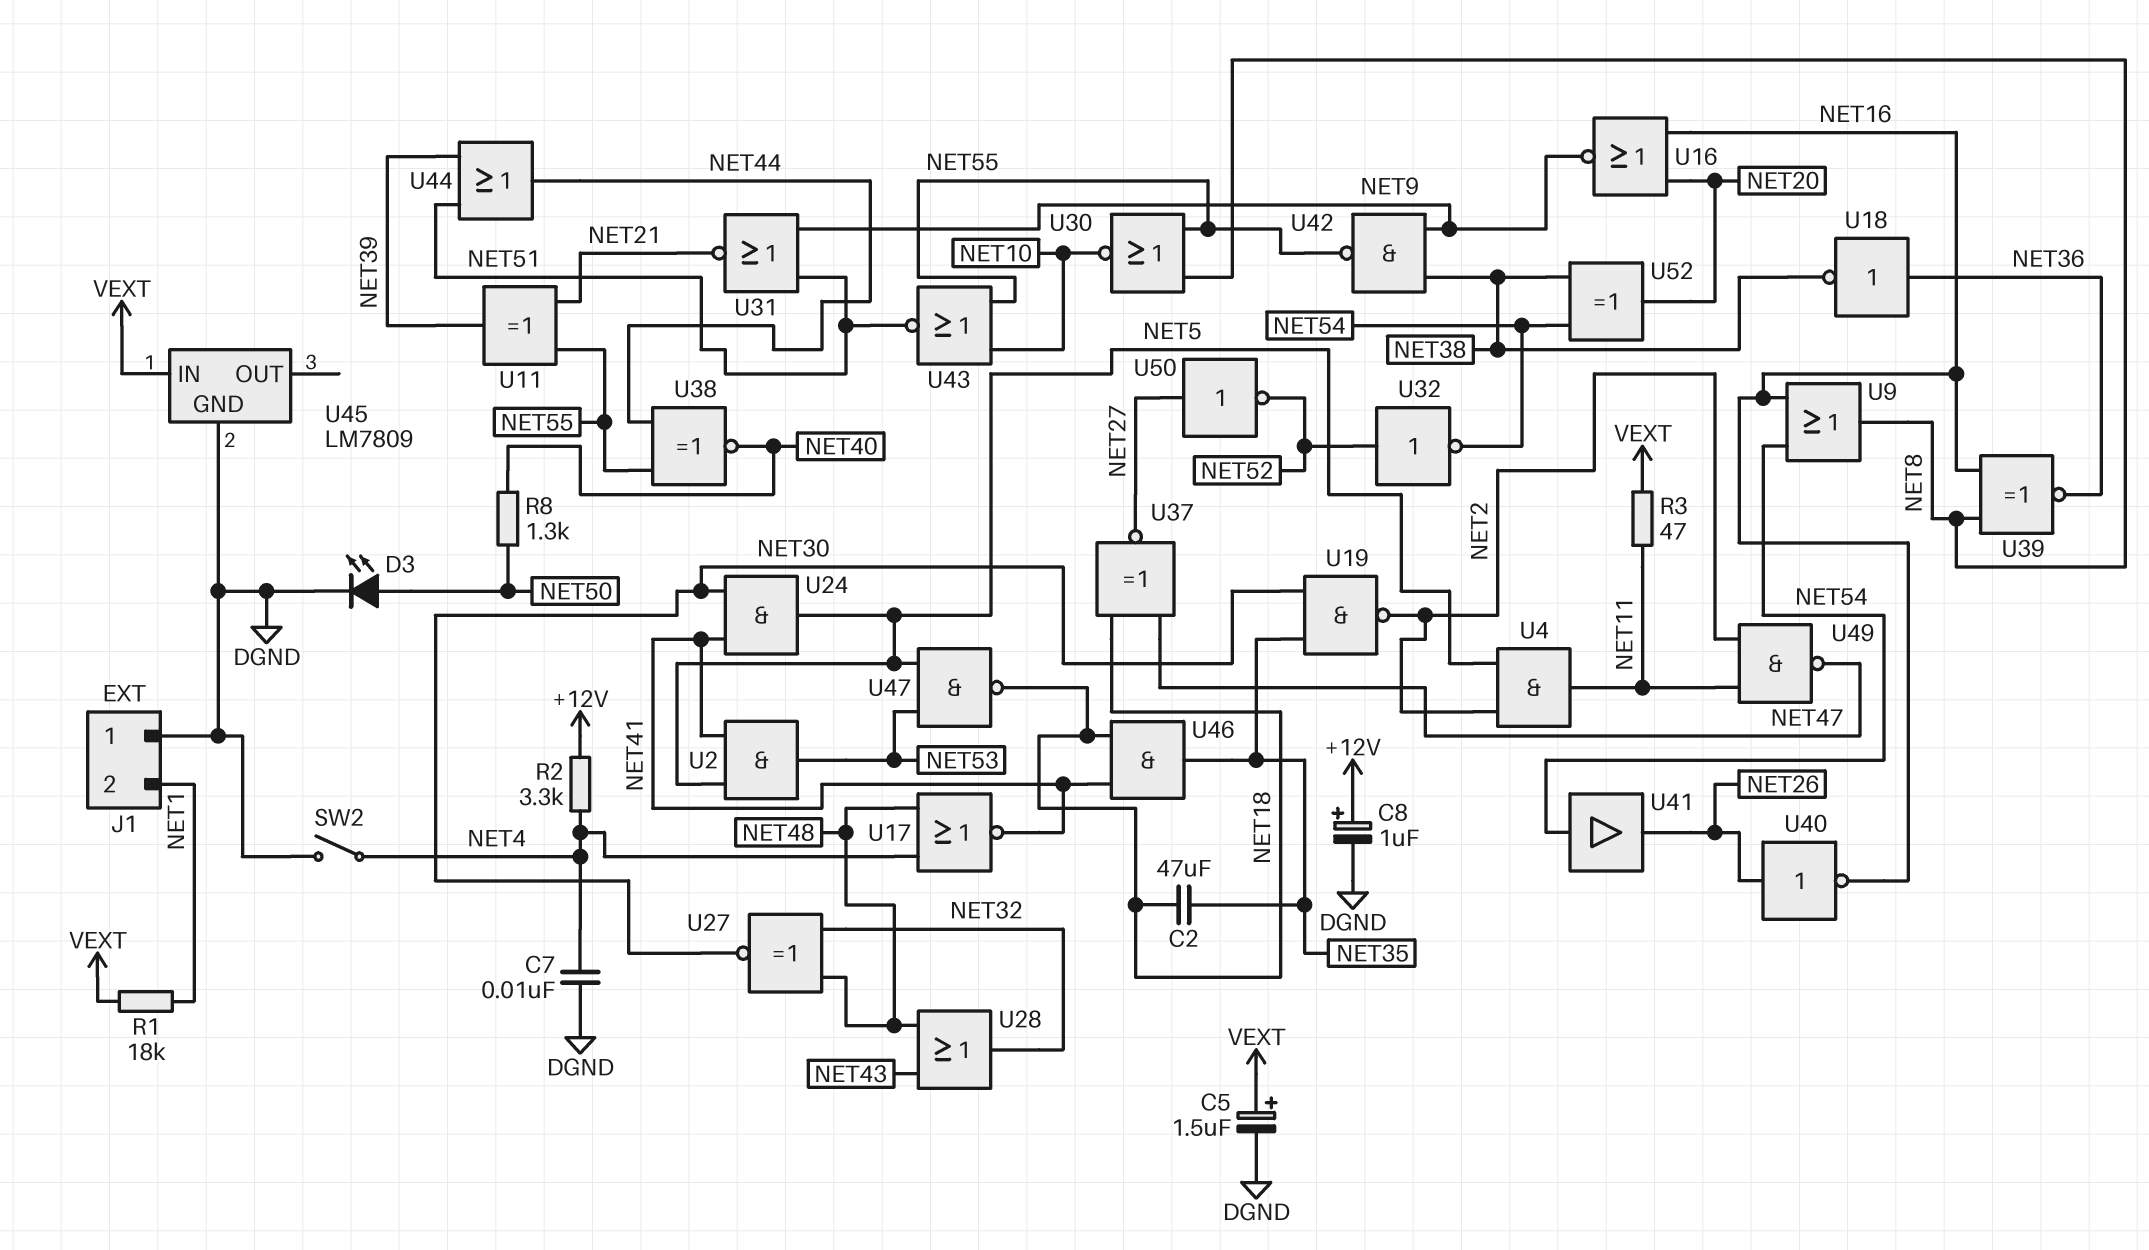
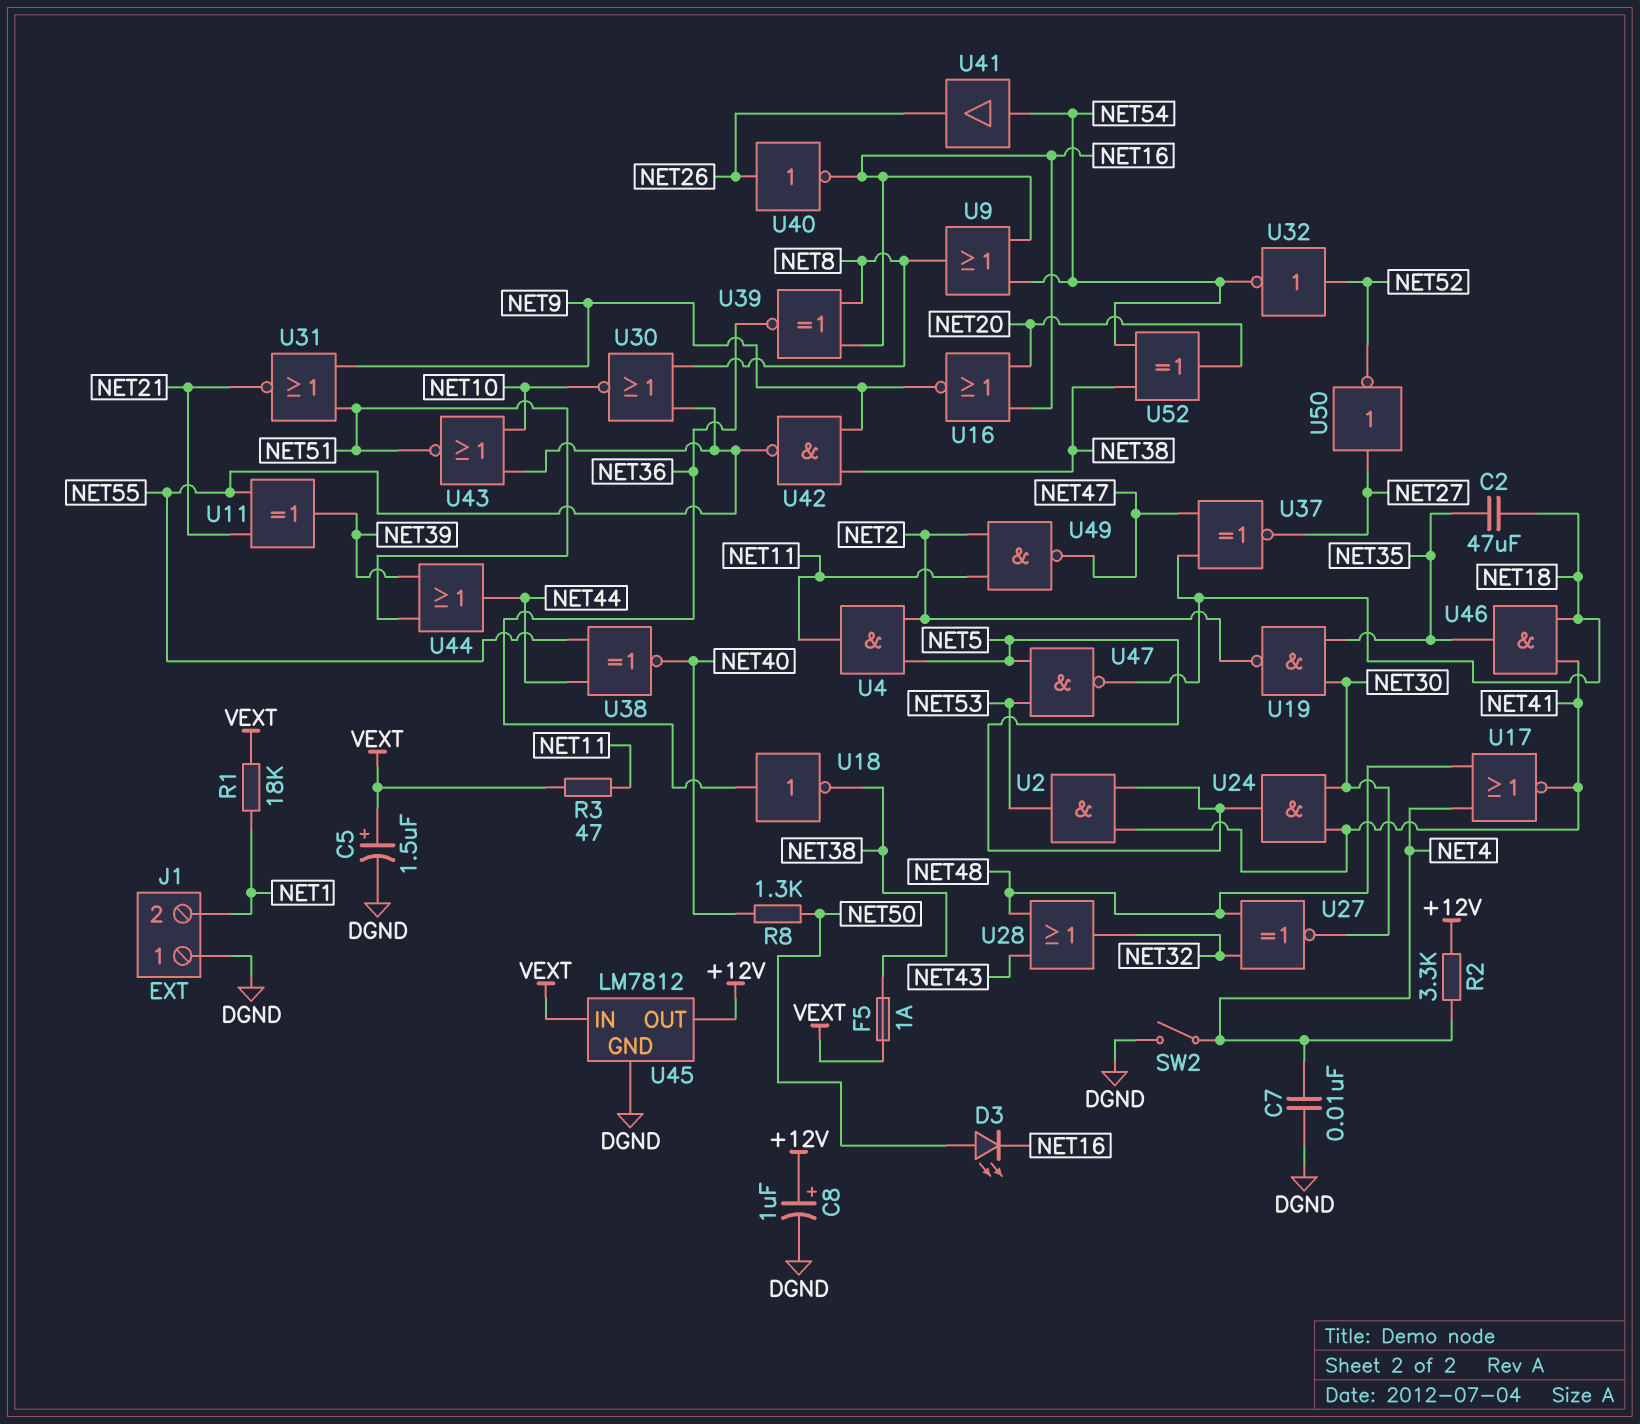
D3: LED (A NET50, K DGND) -> LED (A NET50, K NET16)
F5: none -> 1A (NET38, VEXT)
U45: LM7809 -> LM7812
U45 pin OUT: none -> +12V

